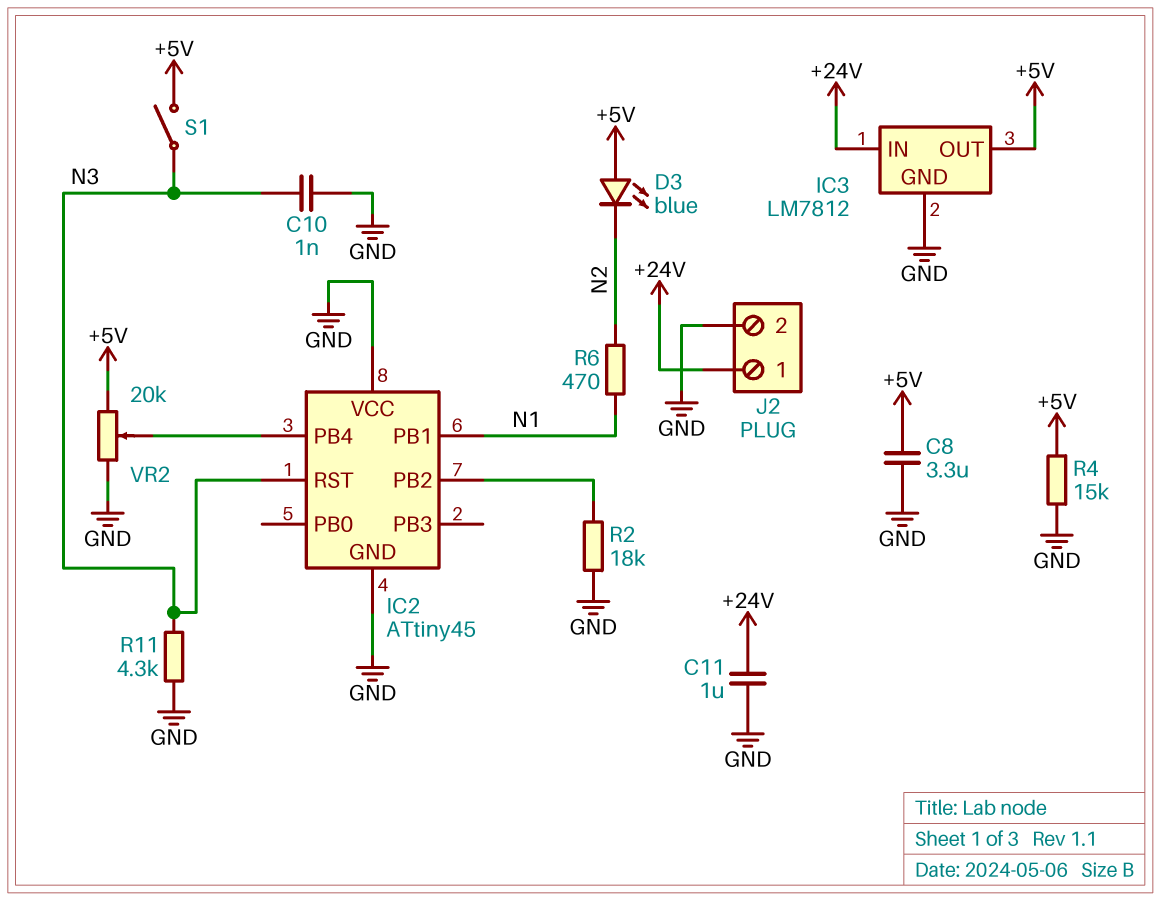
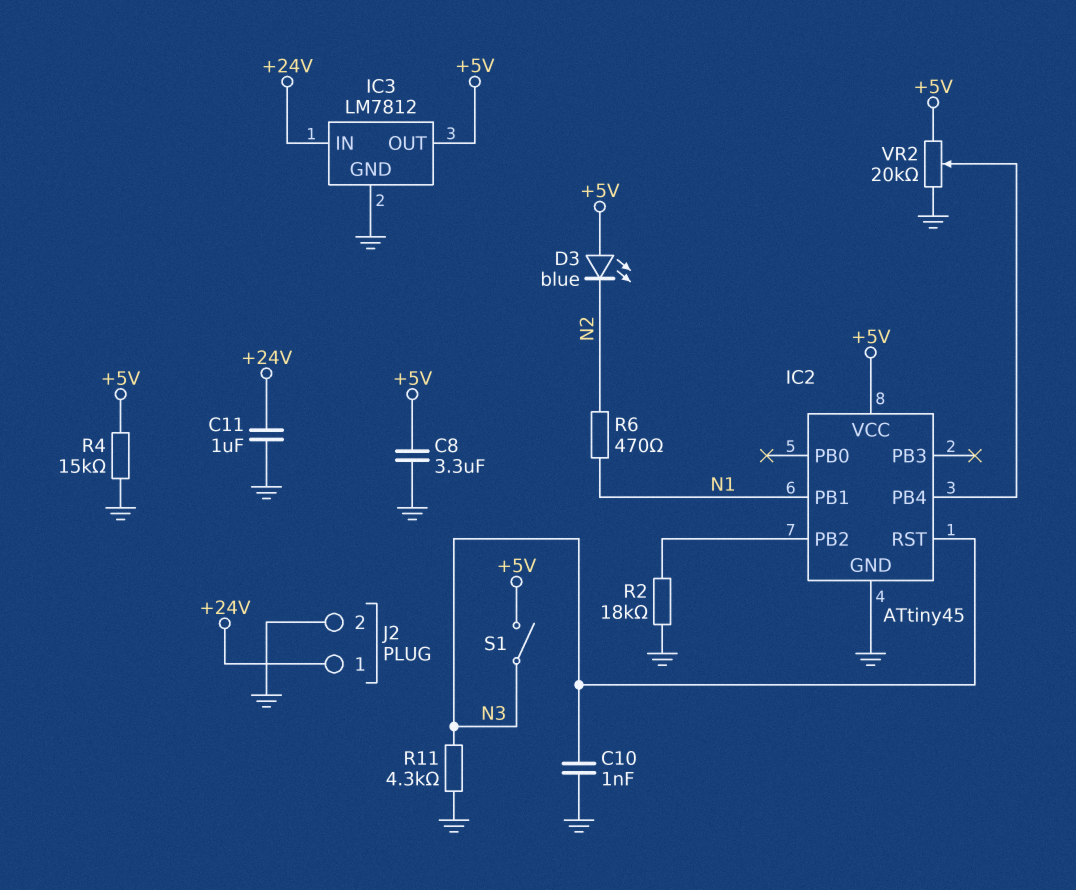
IC2 pin VCC: GND -> +5V

